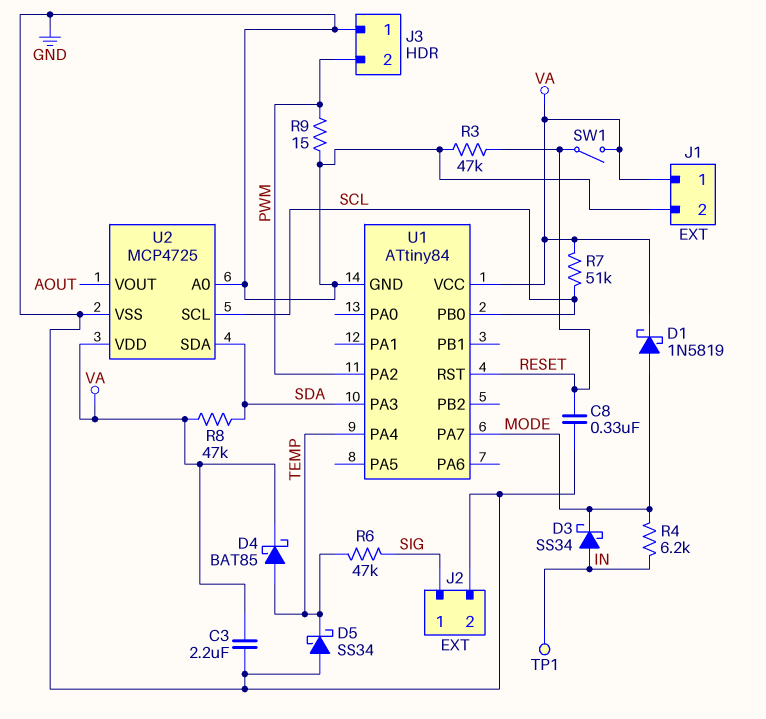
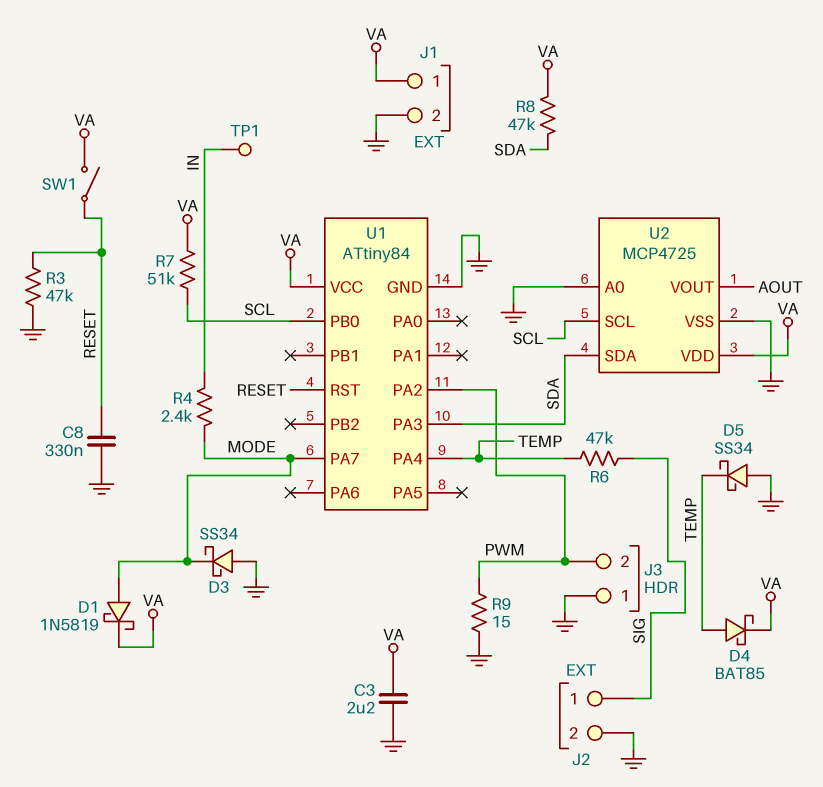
D3: schottky SS34 (A IN, K MODE) -> schottky SS34 (A GND, K MODE)
R4: 6.2k (IN, MODE) -> 2.4k (IN, MODE)

